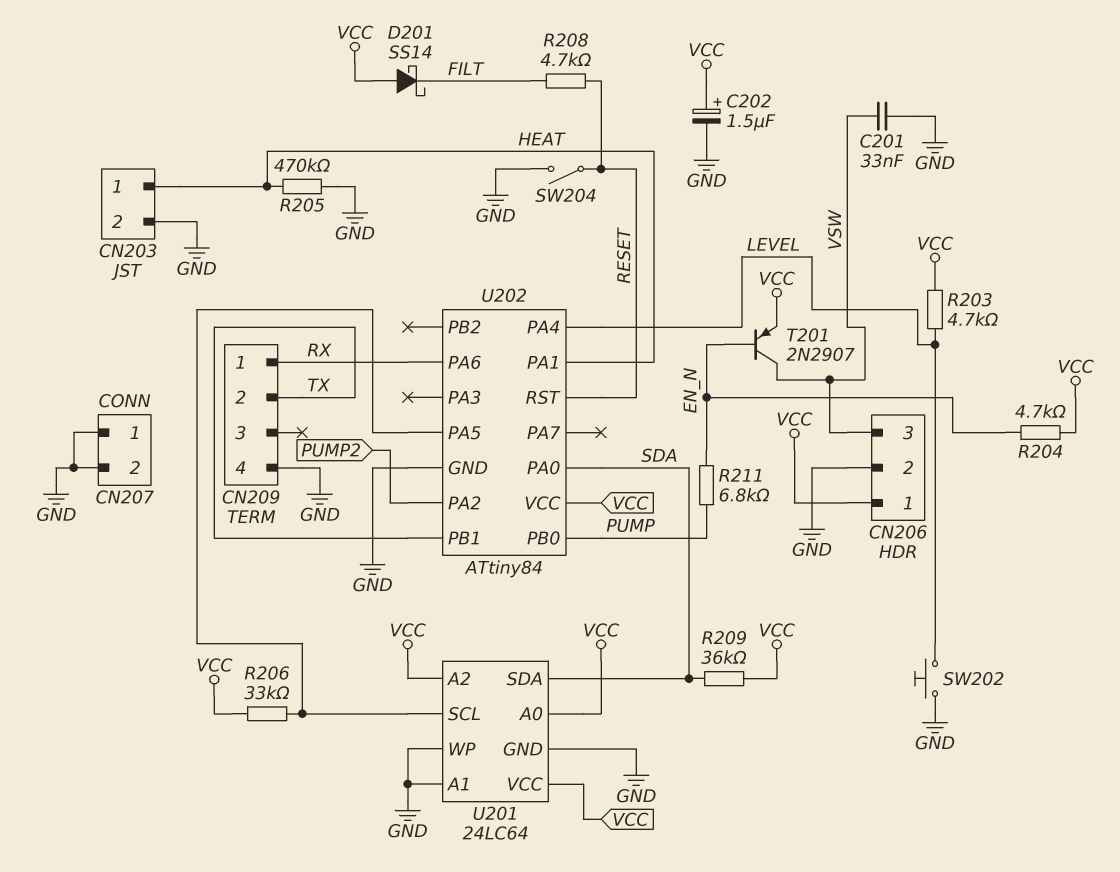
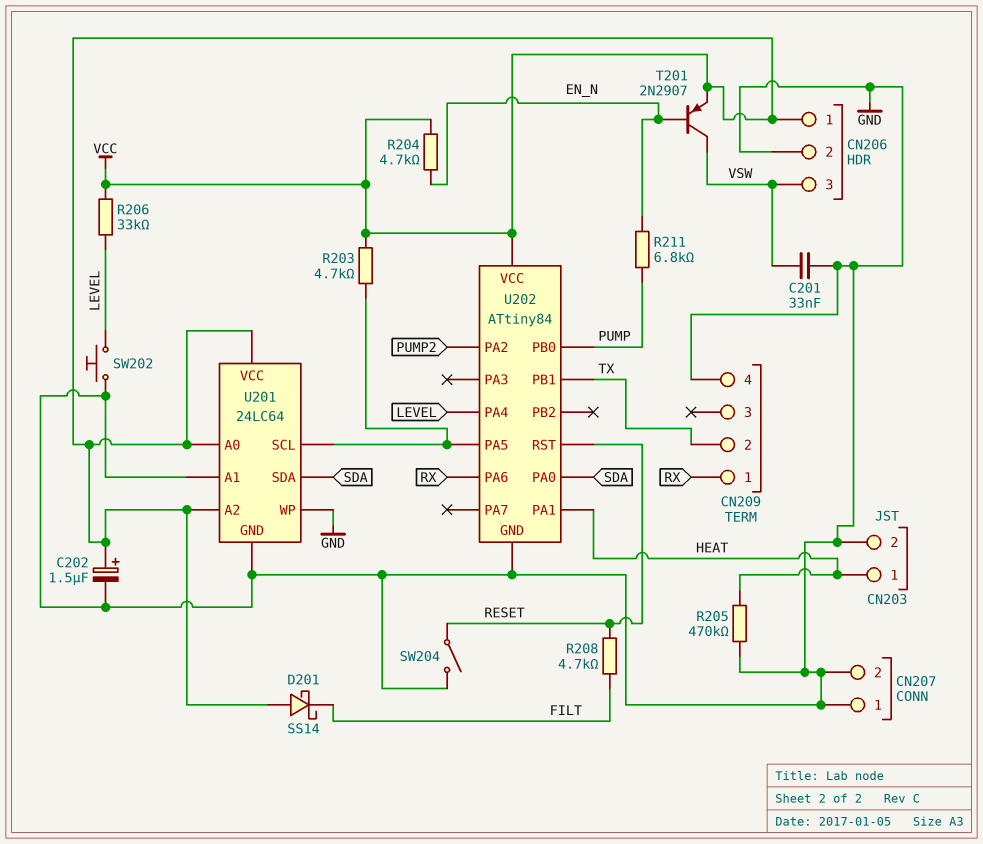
R203: 4.7k (LEVEL, VCC) -> 4.7k (U201/SCL, VCC)
R206: 33k (U201/SCL, VCC) -> 33k (LEVEL, VCC)
R209: 36k (SDA, VCC) -> none

